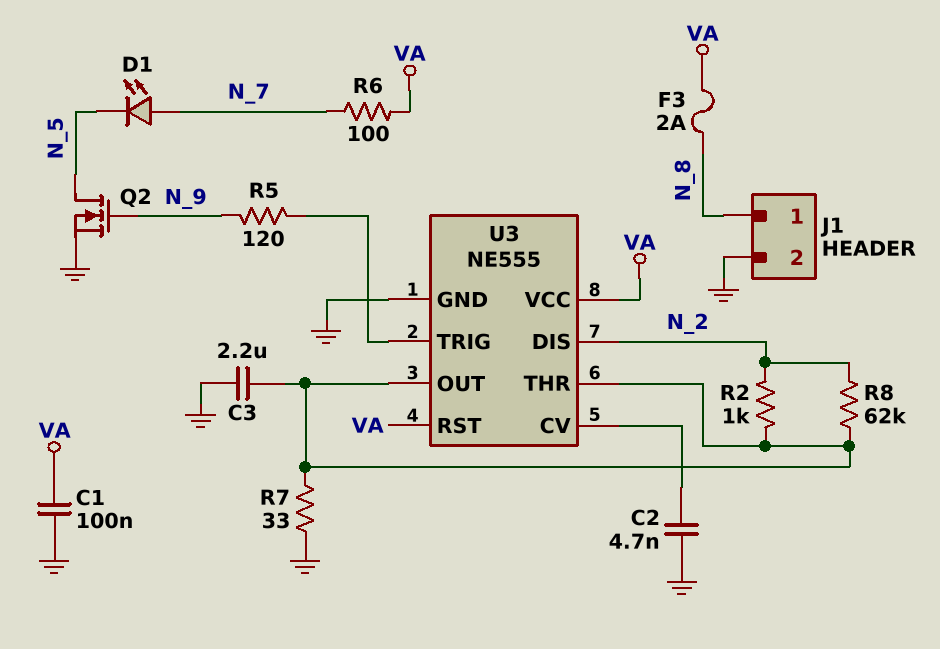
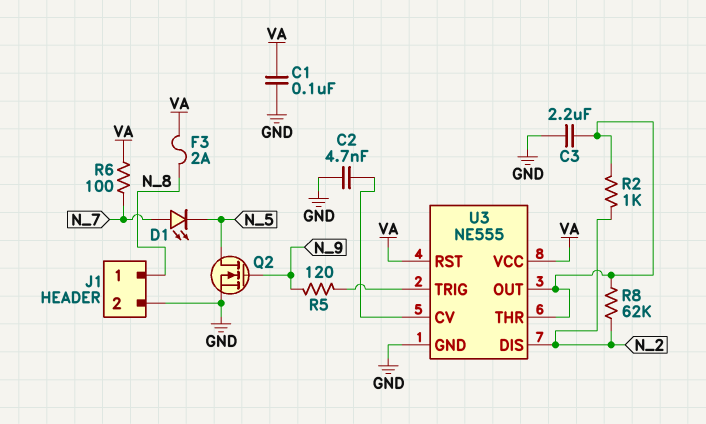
R7: 33 (GND, U3/OUT) -> none

